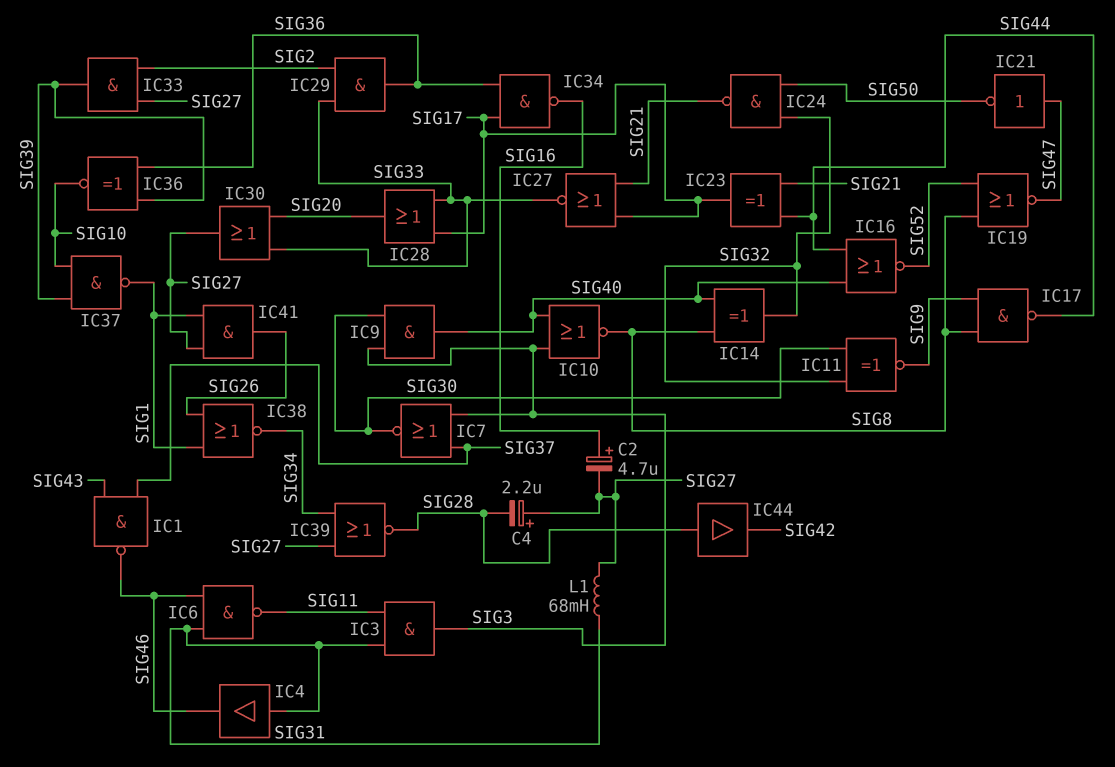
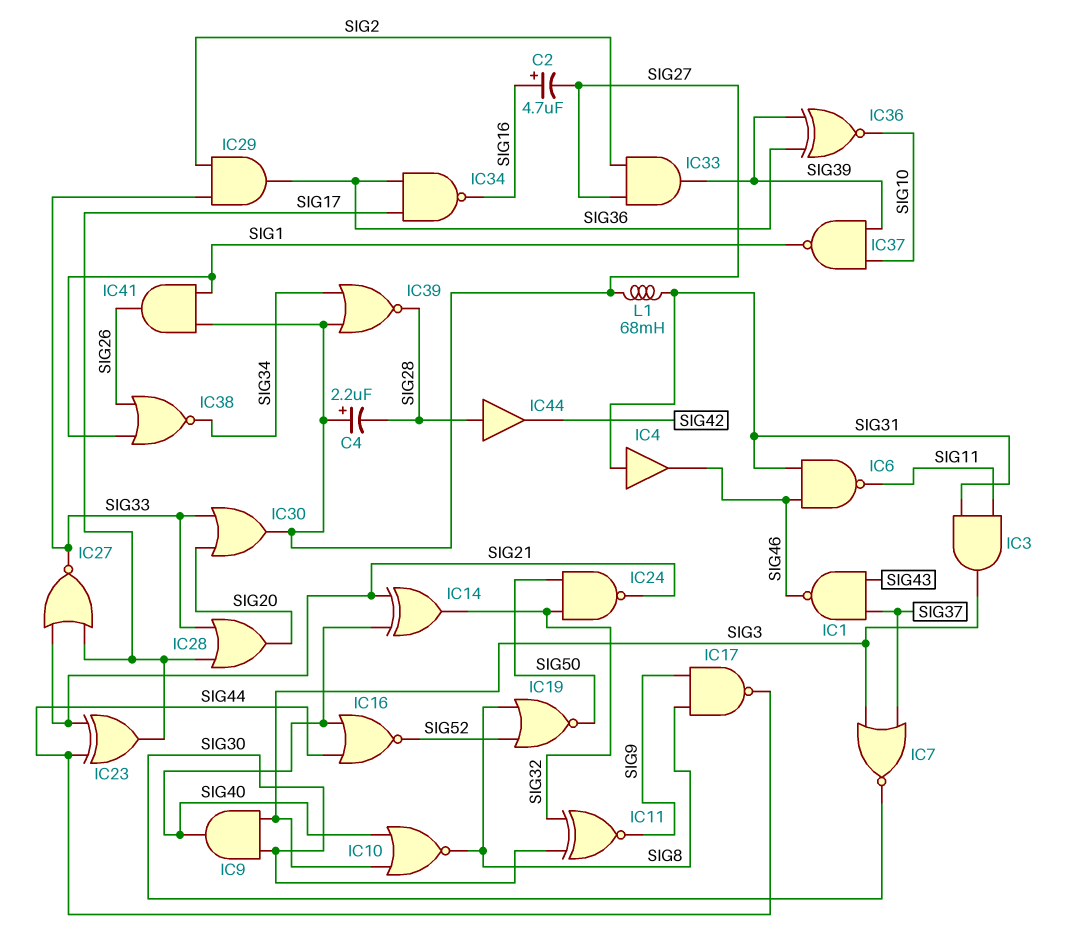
IC14: XOR (in SIG8, in SIG40, out SIG32) -> XOR (in SIG21, in SIG40, out SIG32)
IC19: NOR (in SIG8, in SIG52, out SIG47) -> NOR (in SIG8, in SIG52, out SIG50)
IC21: NOT (in SIG47, out SIG50) -> none

